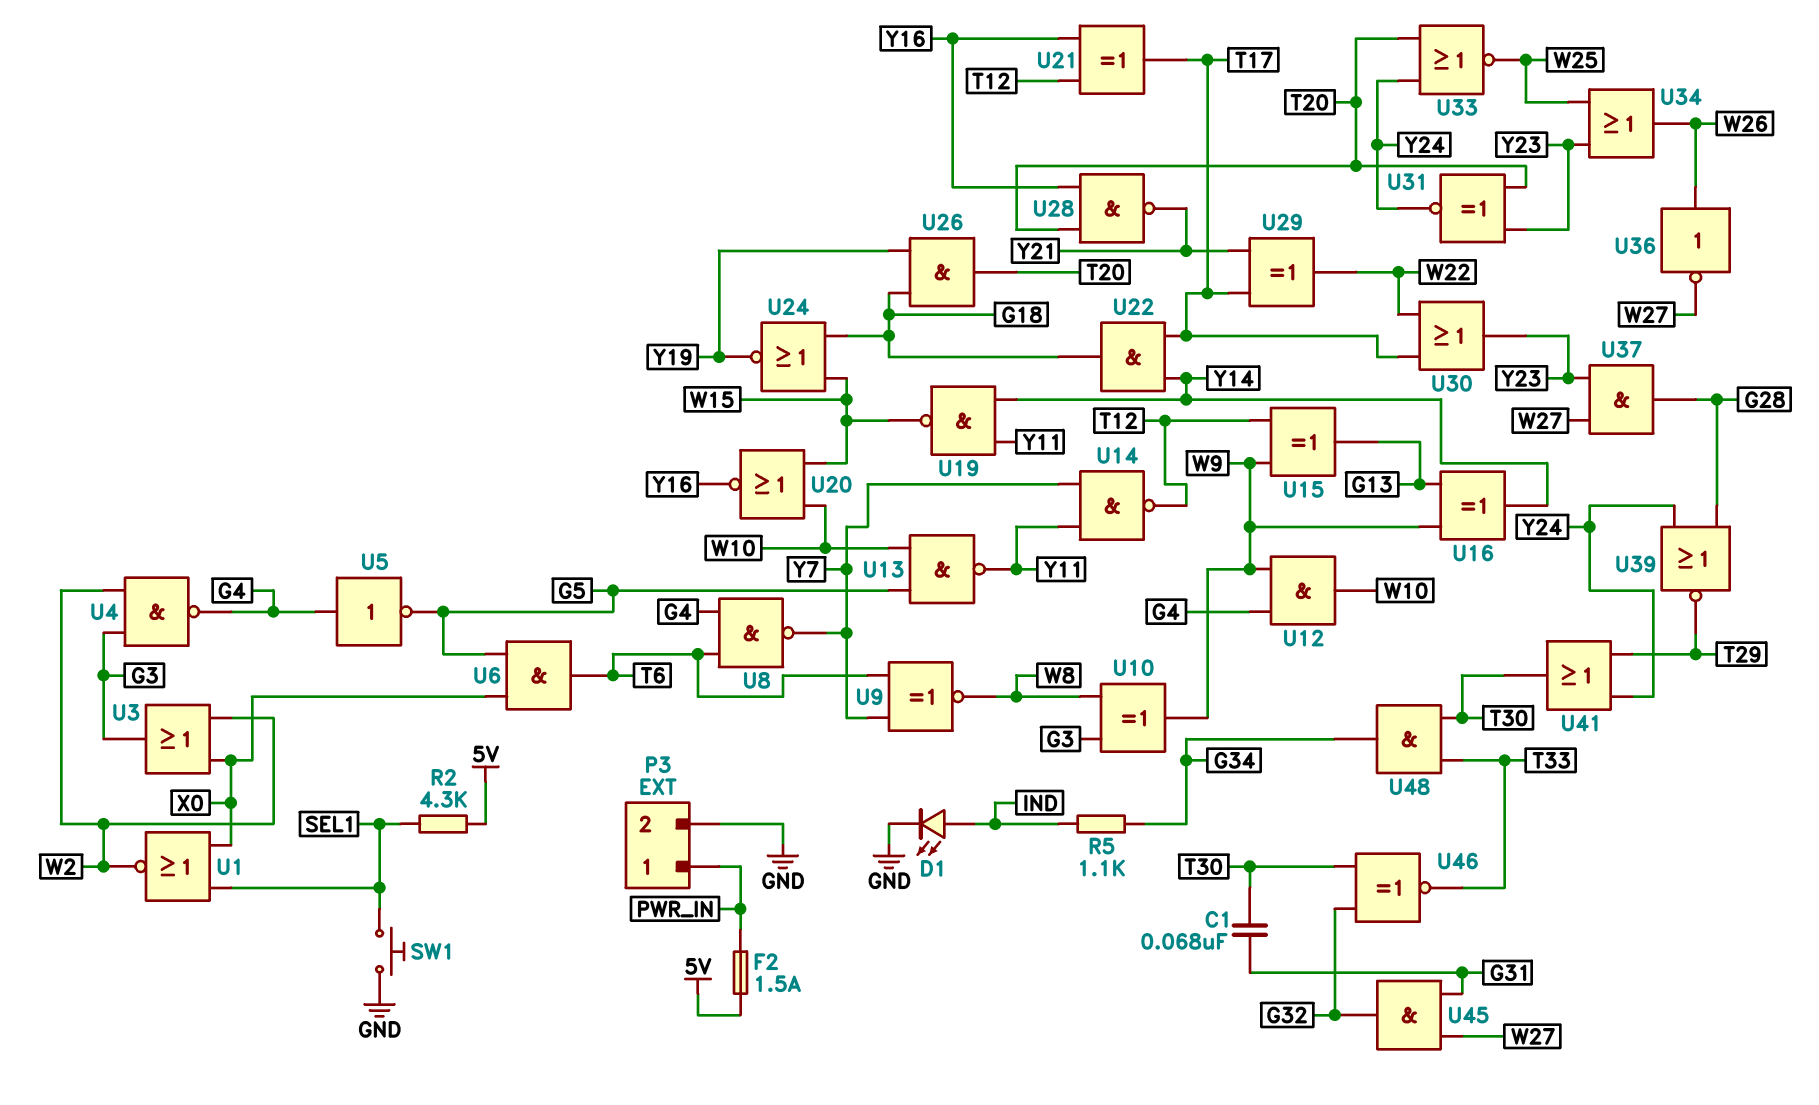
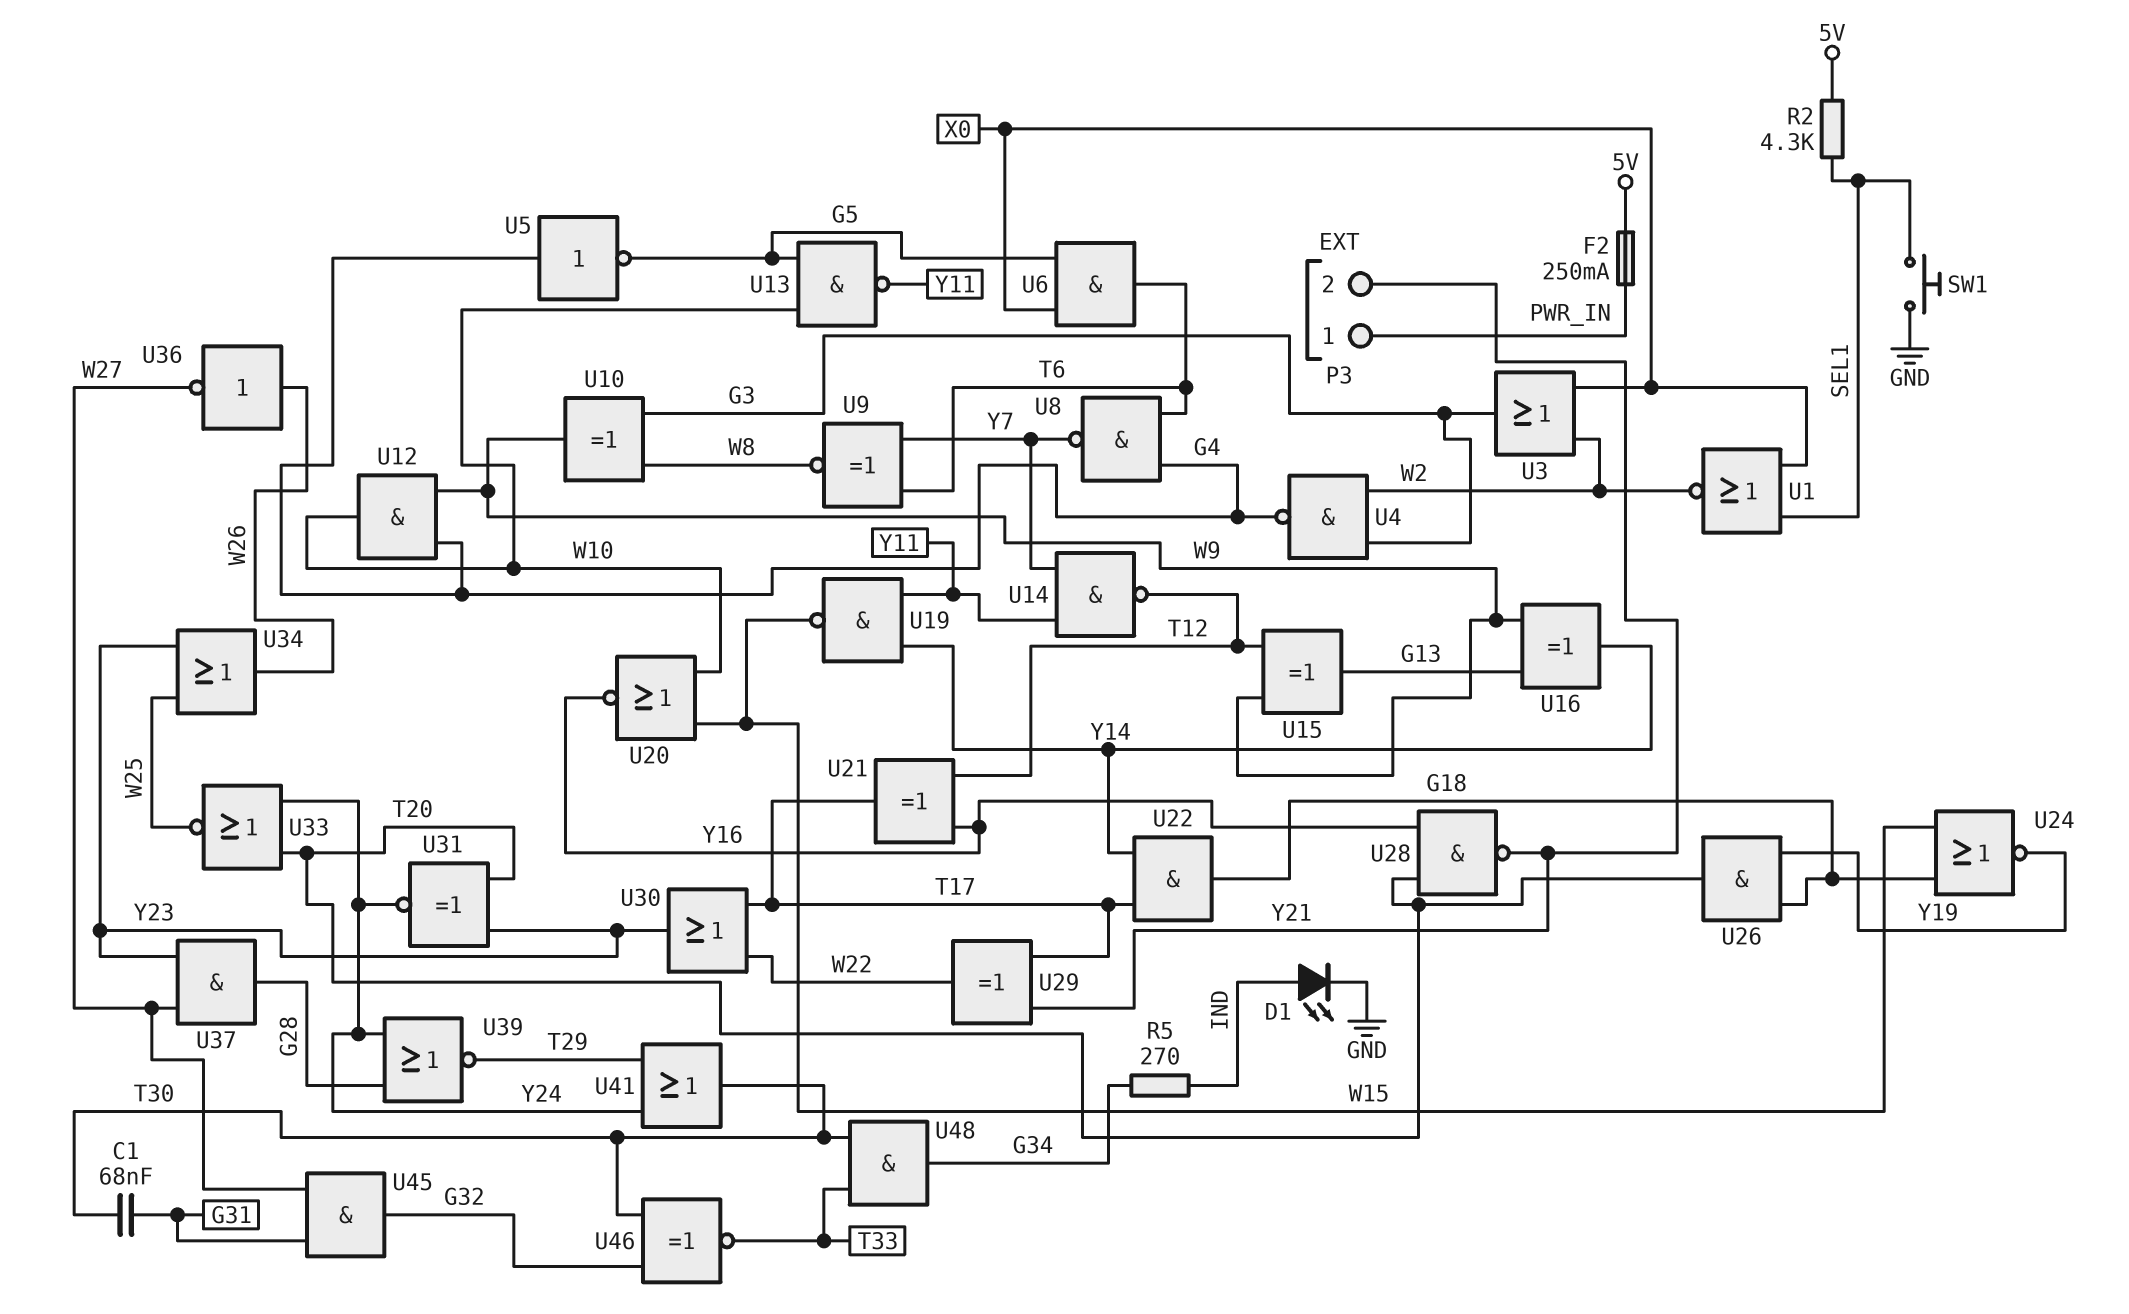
F2: 1.5A (5V, PWR_IN) -> 250mA (5V, PWR_IN)
P3 pin 2: GND -> Y21
R5: 1.1k (G34, IND) -> 270 (G34, IND)

